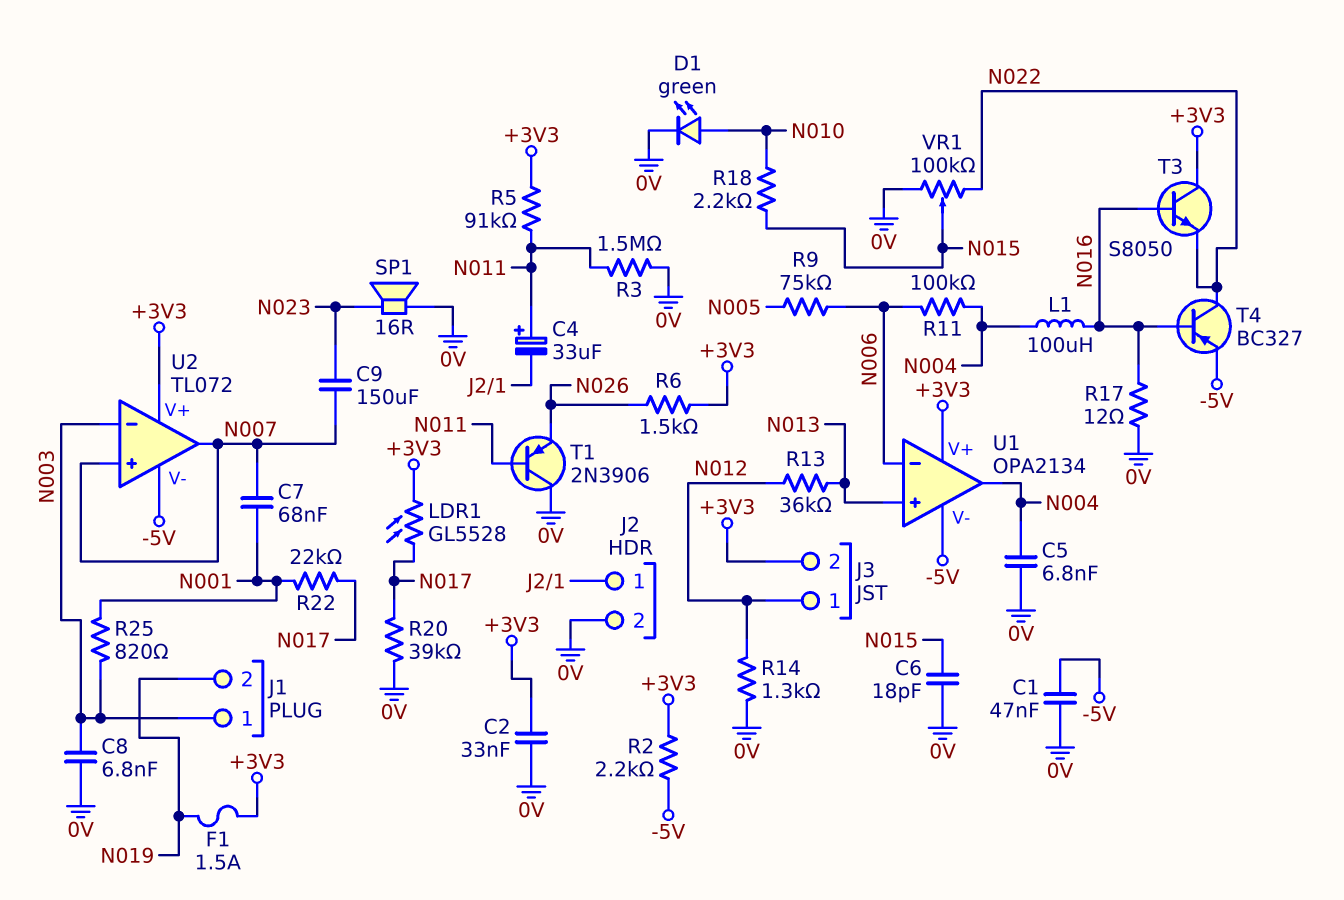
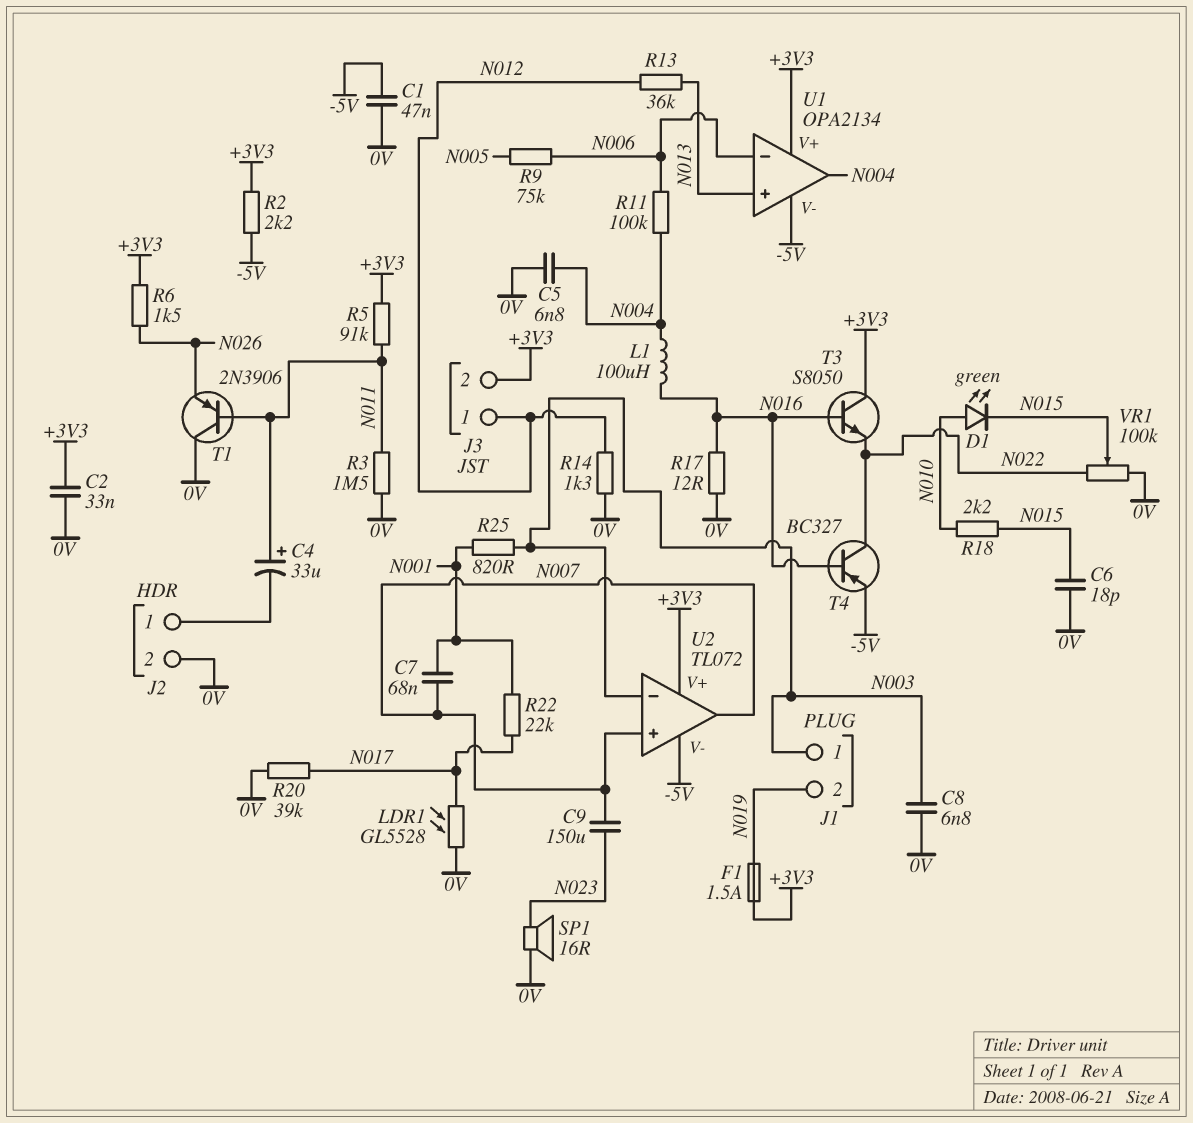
D1: LED green (A N010, K 0V) -> LED green (A N010, K N015)
LDR1: GL5528 (+3V3, N017) -> GL5528 (0V, N017)

